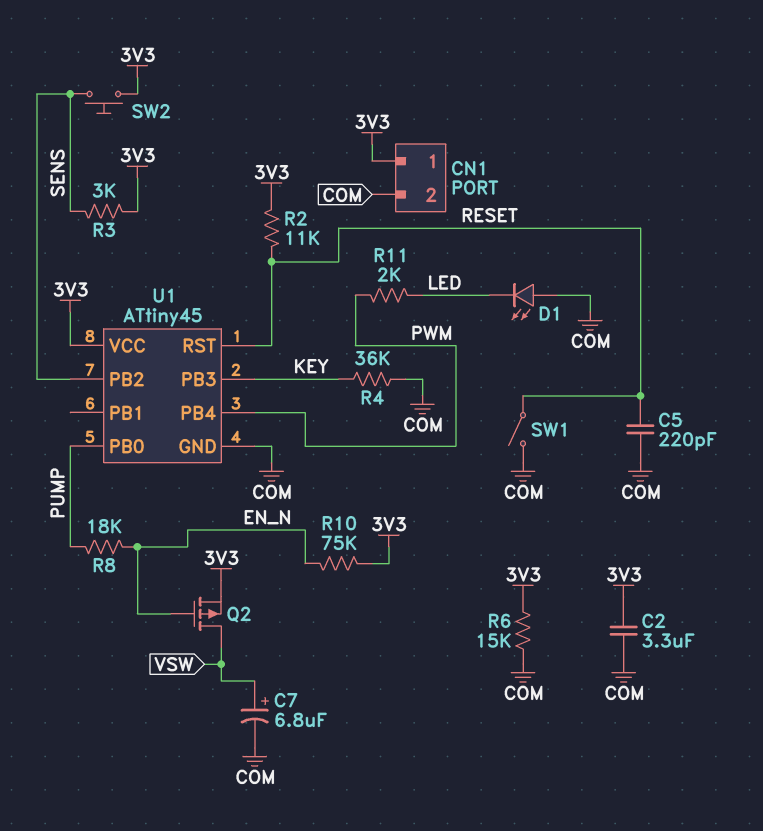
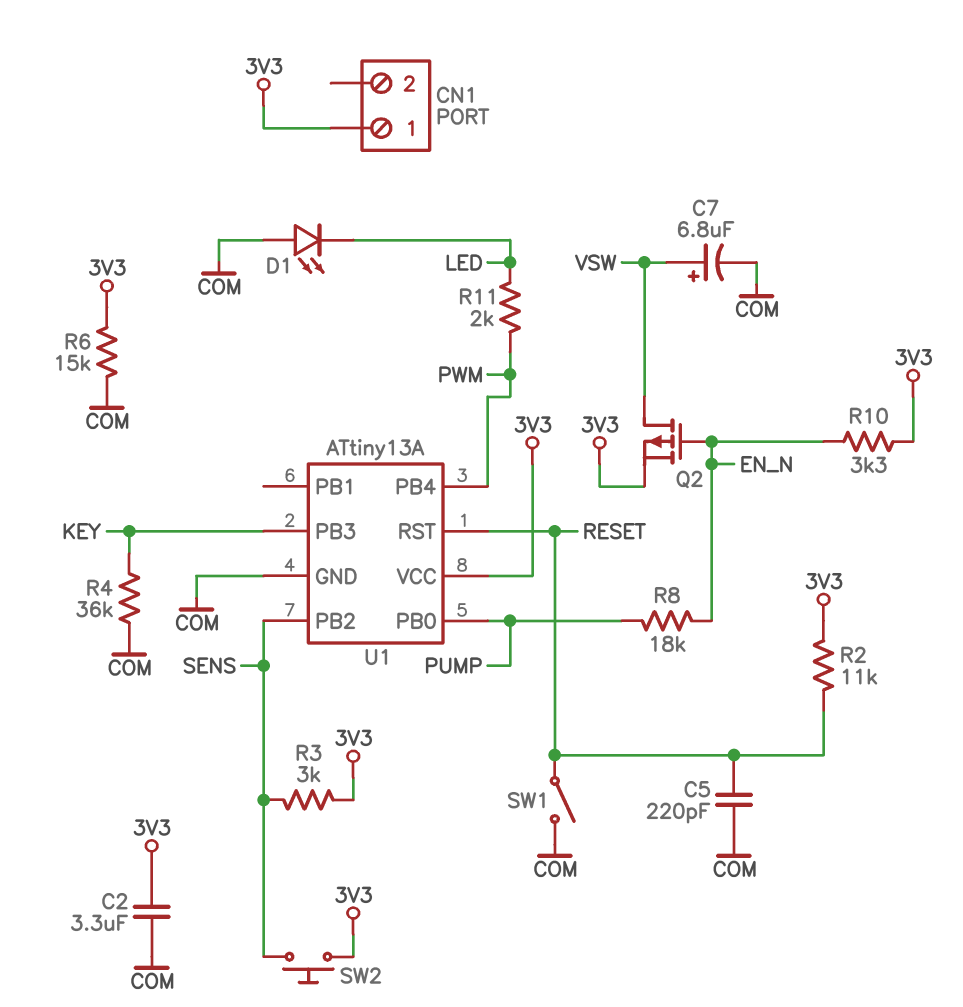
CN1 pin 2: COM -> none
R10: 75k (3V3, EN_N) -> 3.3k (3V3, EN_N)
U1: ATtiny45 -> ATtiny13A

